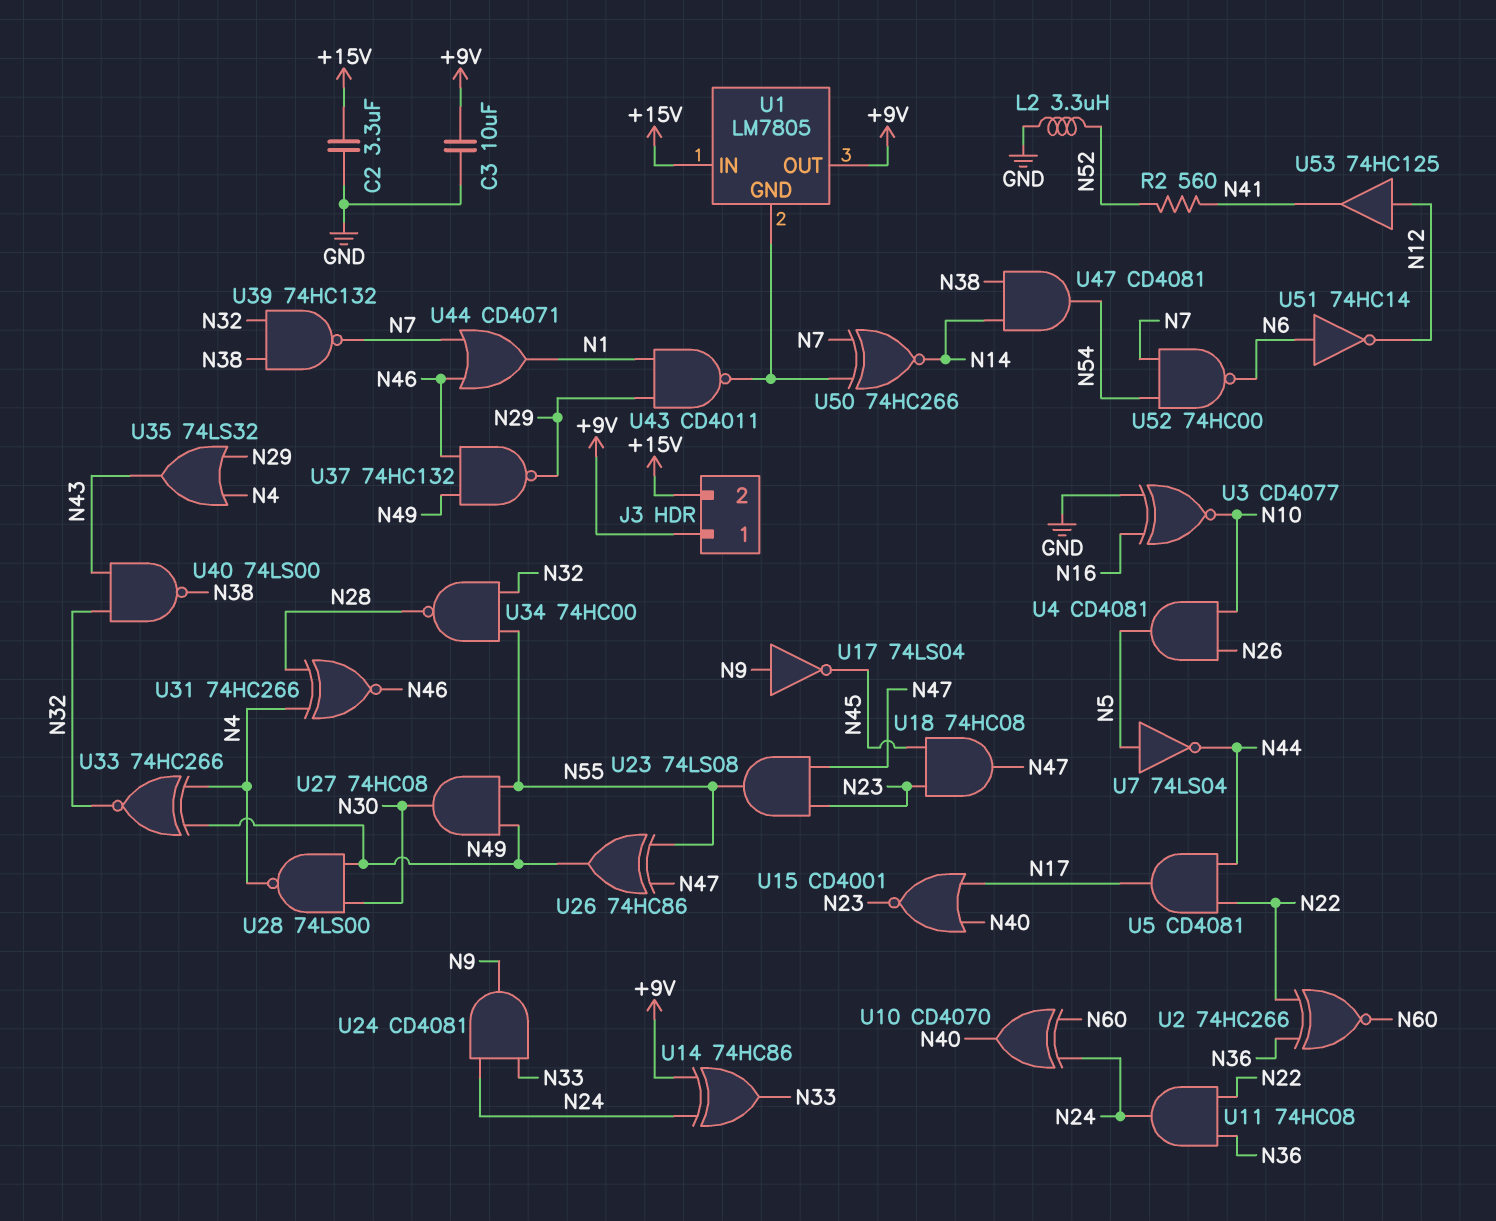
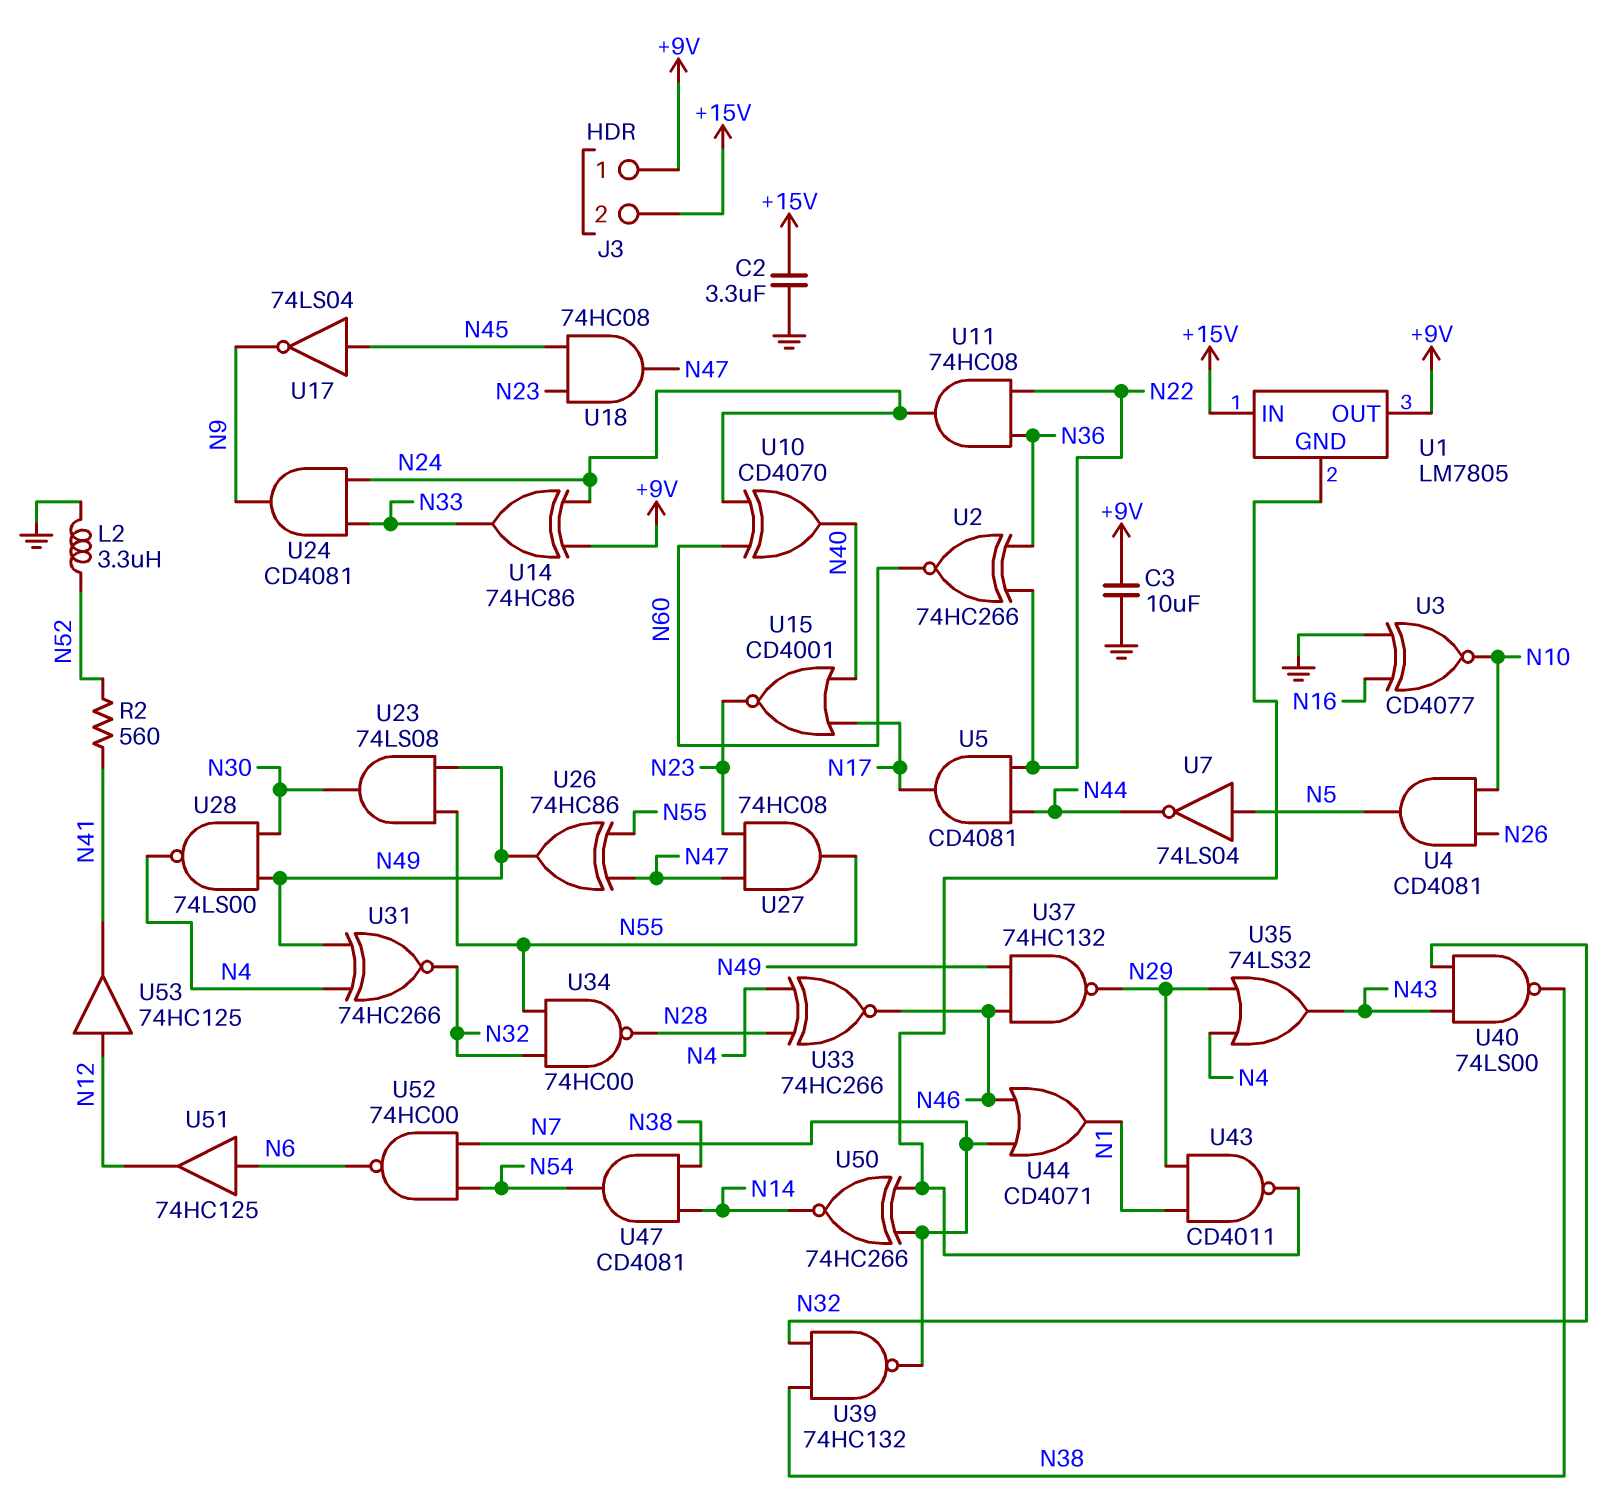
U17: NOT 74LS04 (in N9, out N45) -> NOT 74LS04 (in N45, out N9)
U23: AND 74LS08 (in N23, in N47, out N55) -> AND 74LS08 (in N49, in N55, out N30)
U27: AND 74HC08 (in N49, in N55, out N30) -> AND 74HC08 (in N23, in N47, out N55)
U31: XNOR 74HC266 (in N4, in N28, out N46) -> XNOR 74HC266 (in N4, in N49, out N32)
U33: XNOR 74HC266 (in N4, in N49, out N32) -> XNOR 74HC266 (in N4, in N28, out N46)
U51: NOT 74HC14 (in N6, out N12) -> buffer 74HC125 (in N6, out N12)

